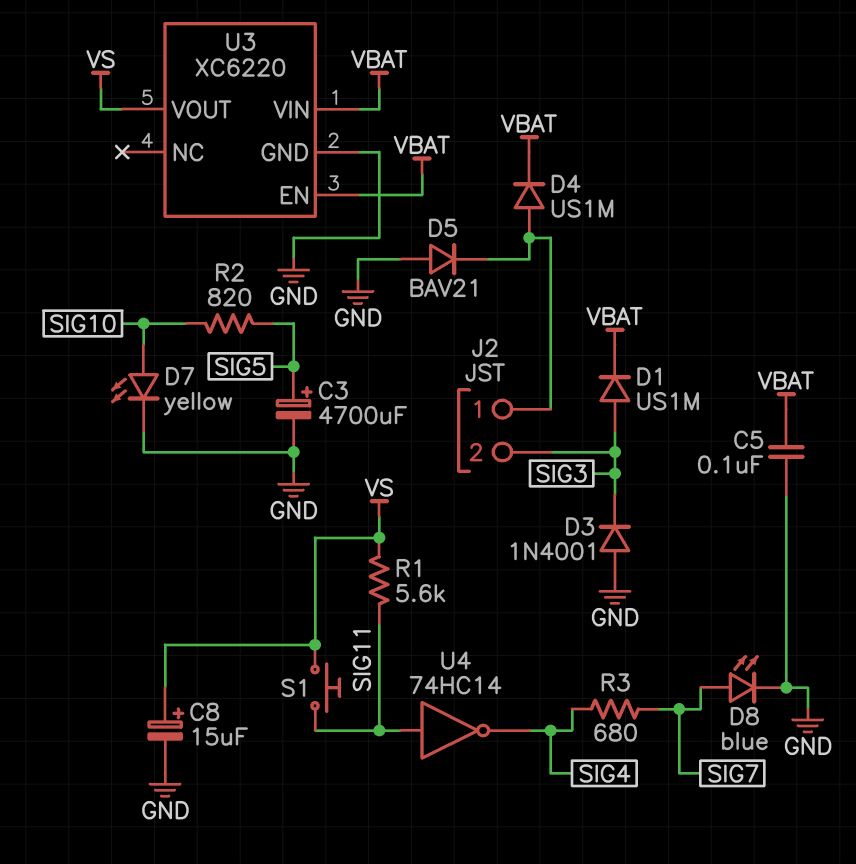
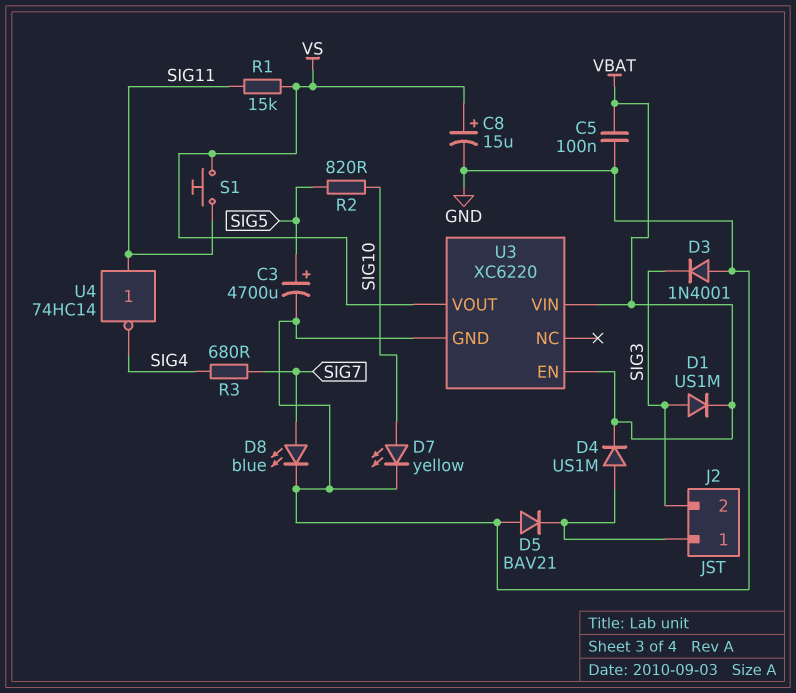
R1: 5.6k (SIG11, VS) -> 15k (SIG11, VS)

